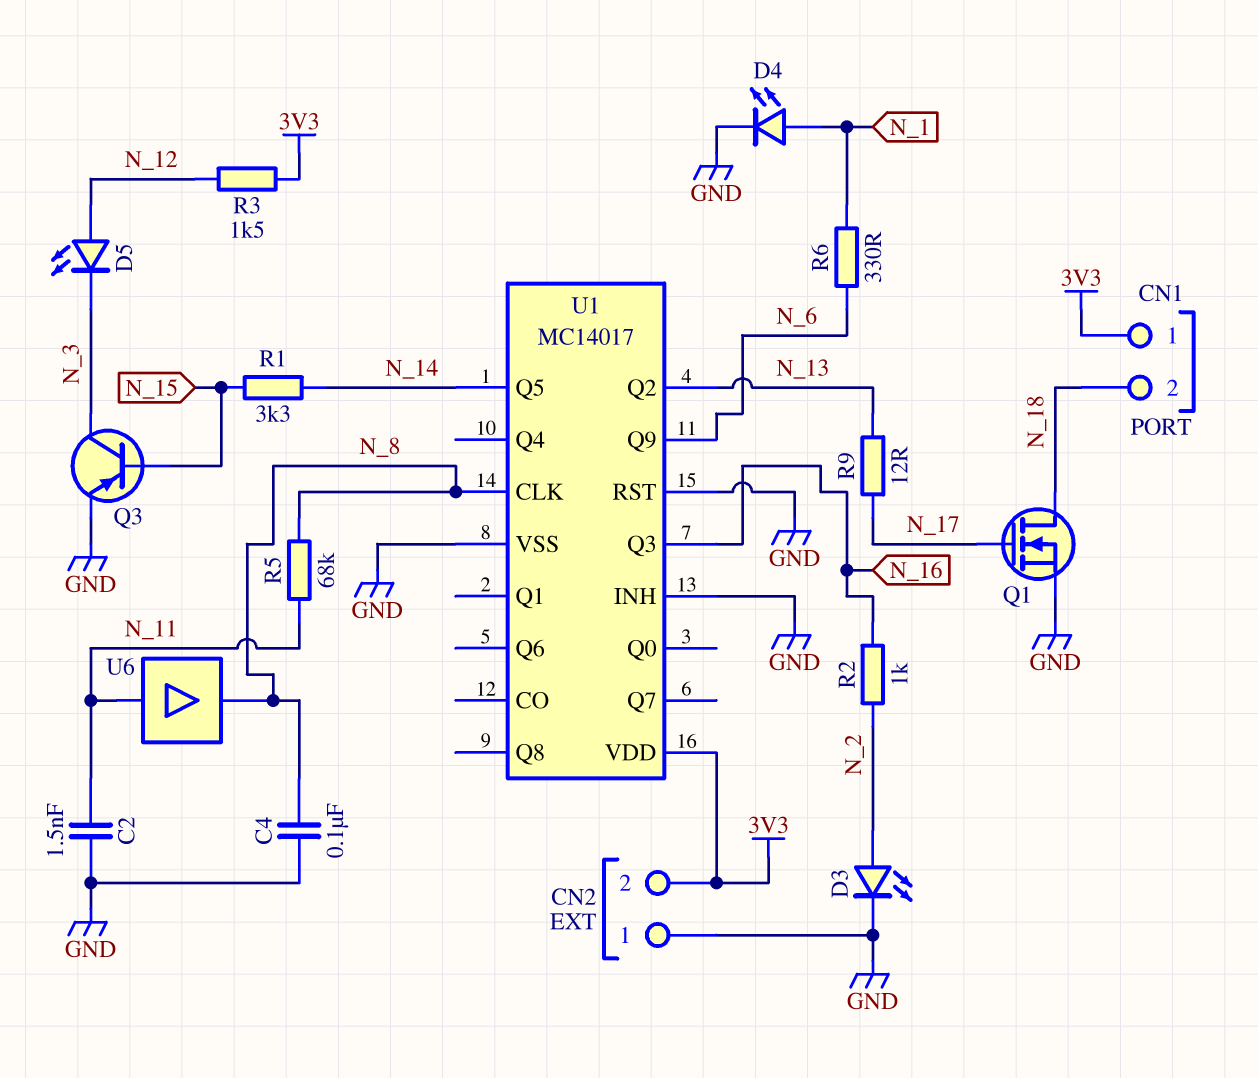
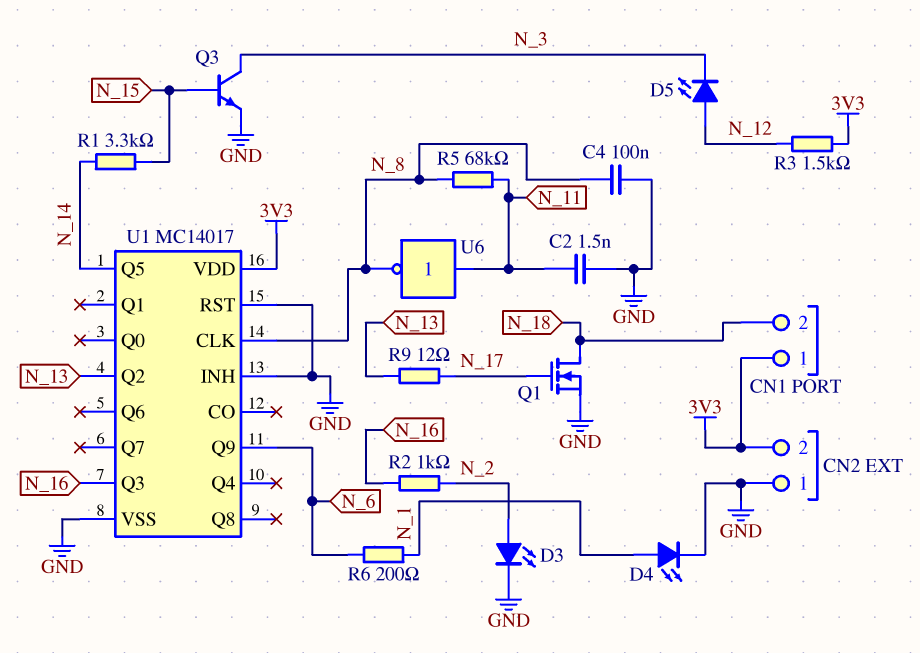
Q3: PNP (B N_15, C N_3, E GND) -> NPN (B N_15, C N_3, E GND)
R6: 330 (N_1, N_6) -> 200 (N_1, N_6)
U6: buffer (in N_11, out N_8) -> NOT (in N_11, out N_8)

